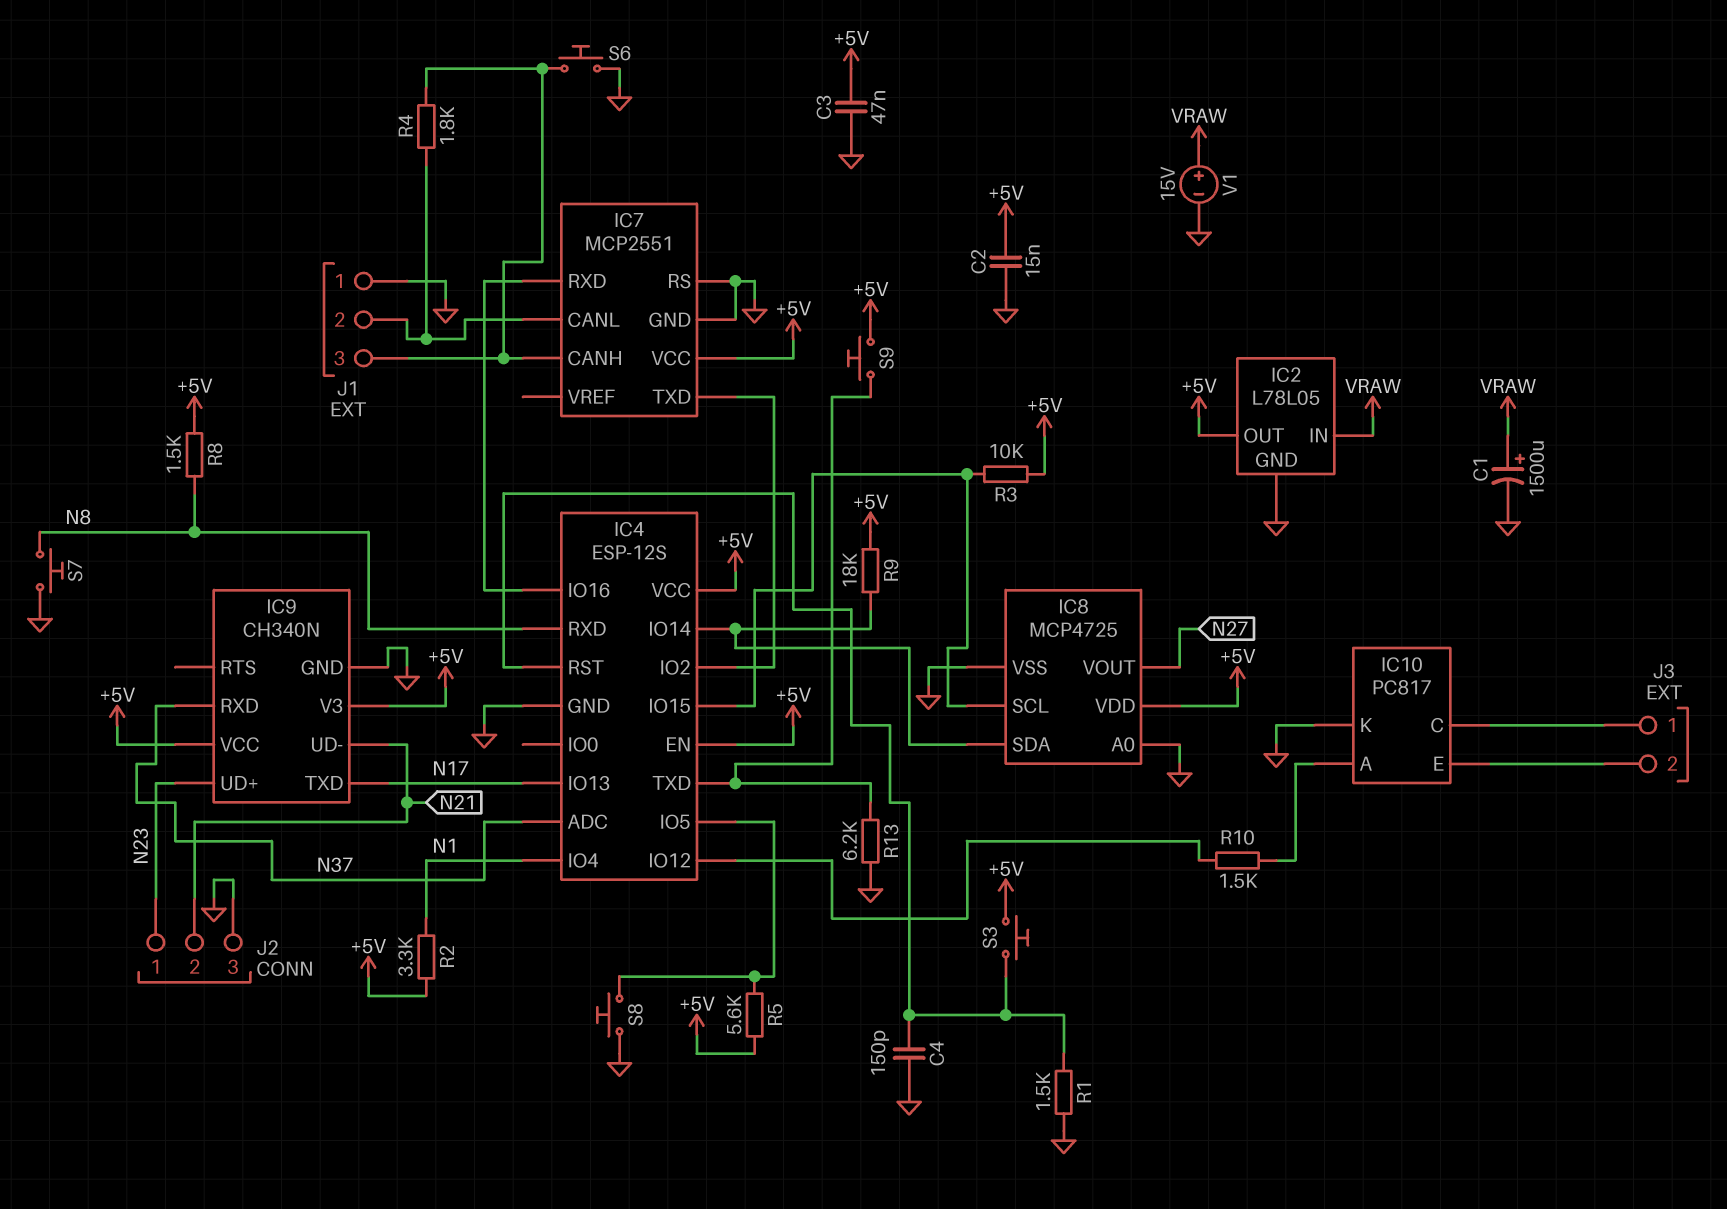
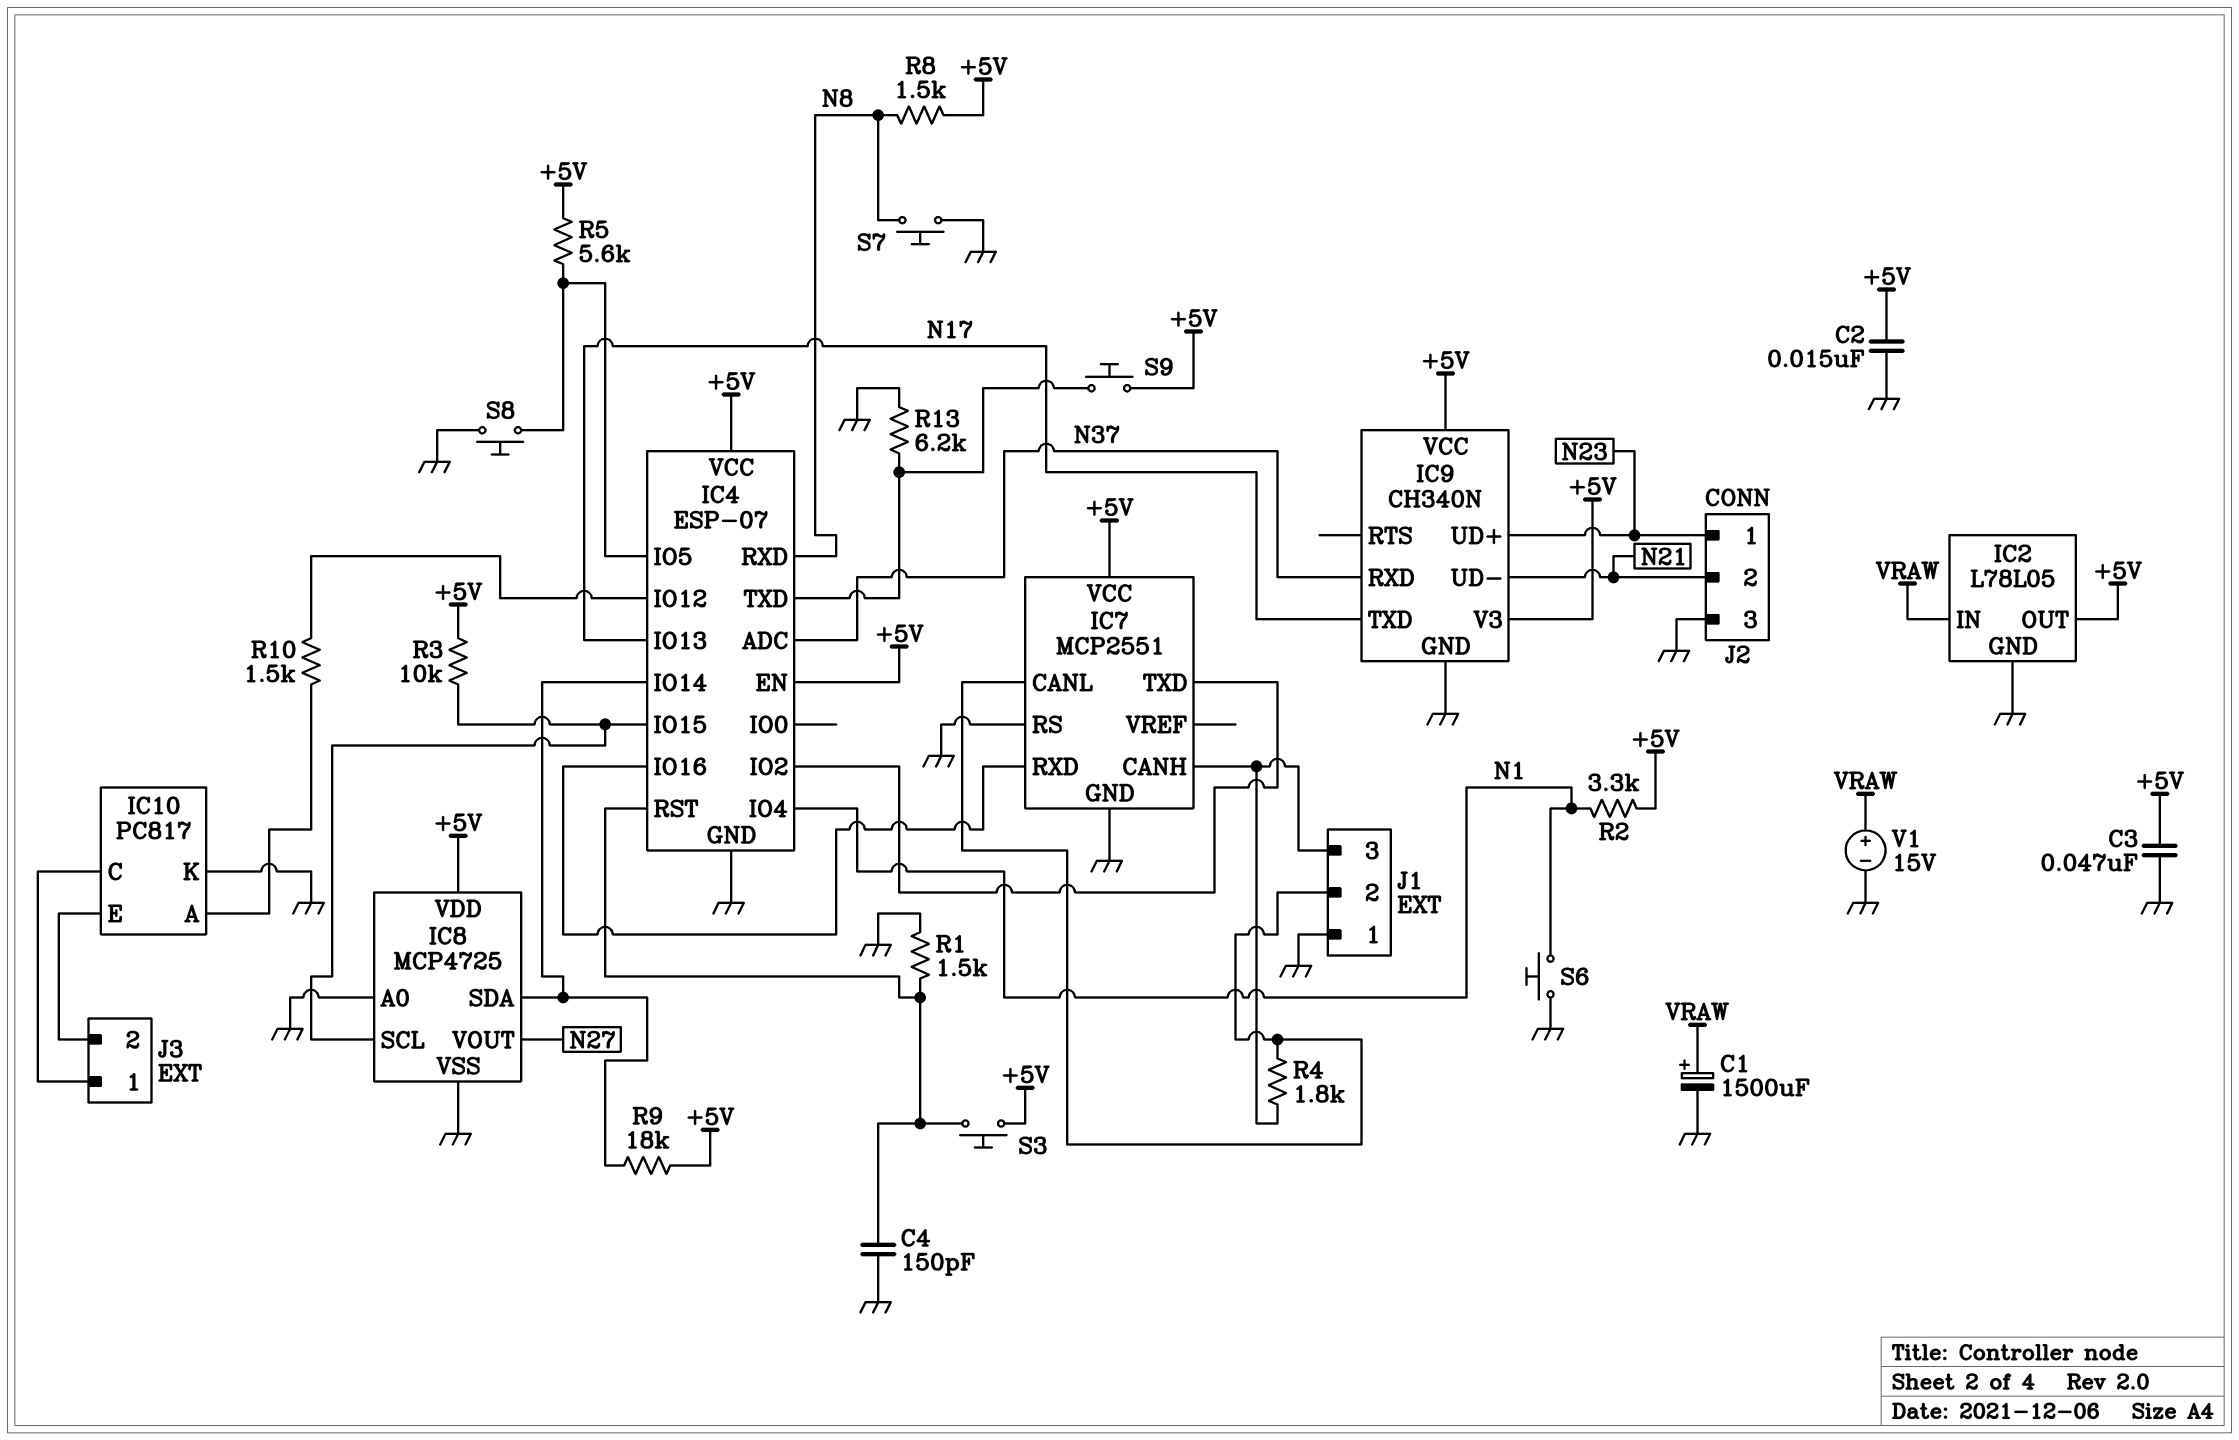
IC4: ESP-12S -> ESP-07
S6: button (GND, IC7/CANH) -> button (GND, N1)

